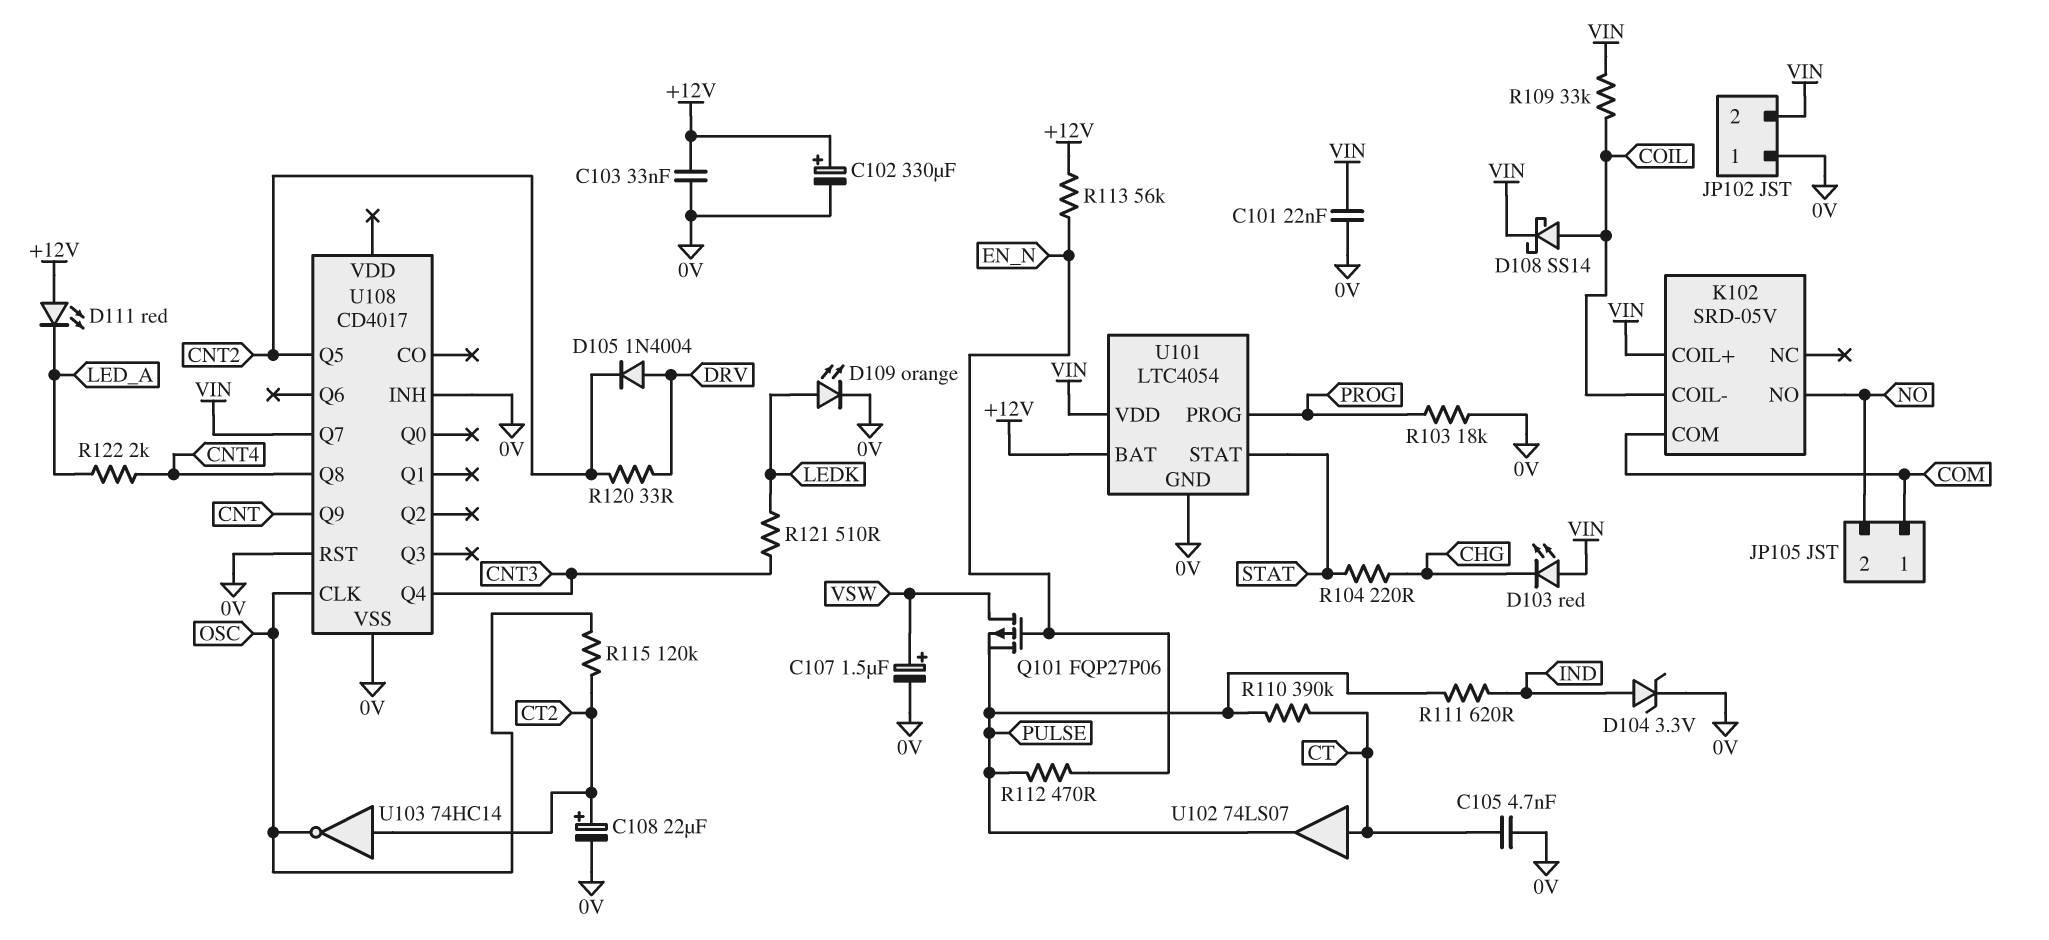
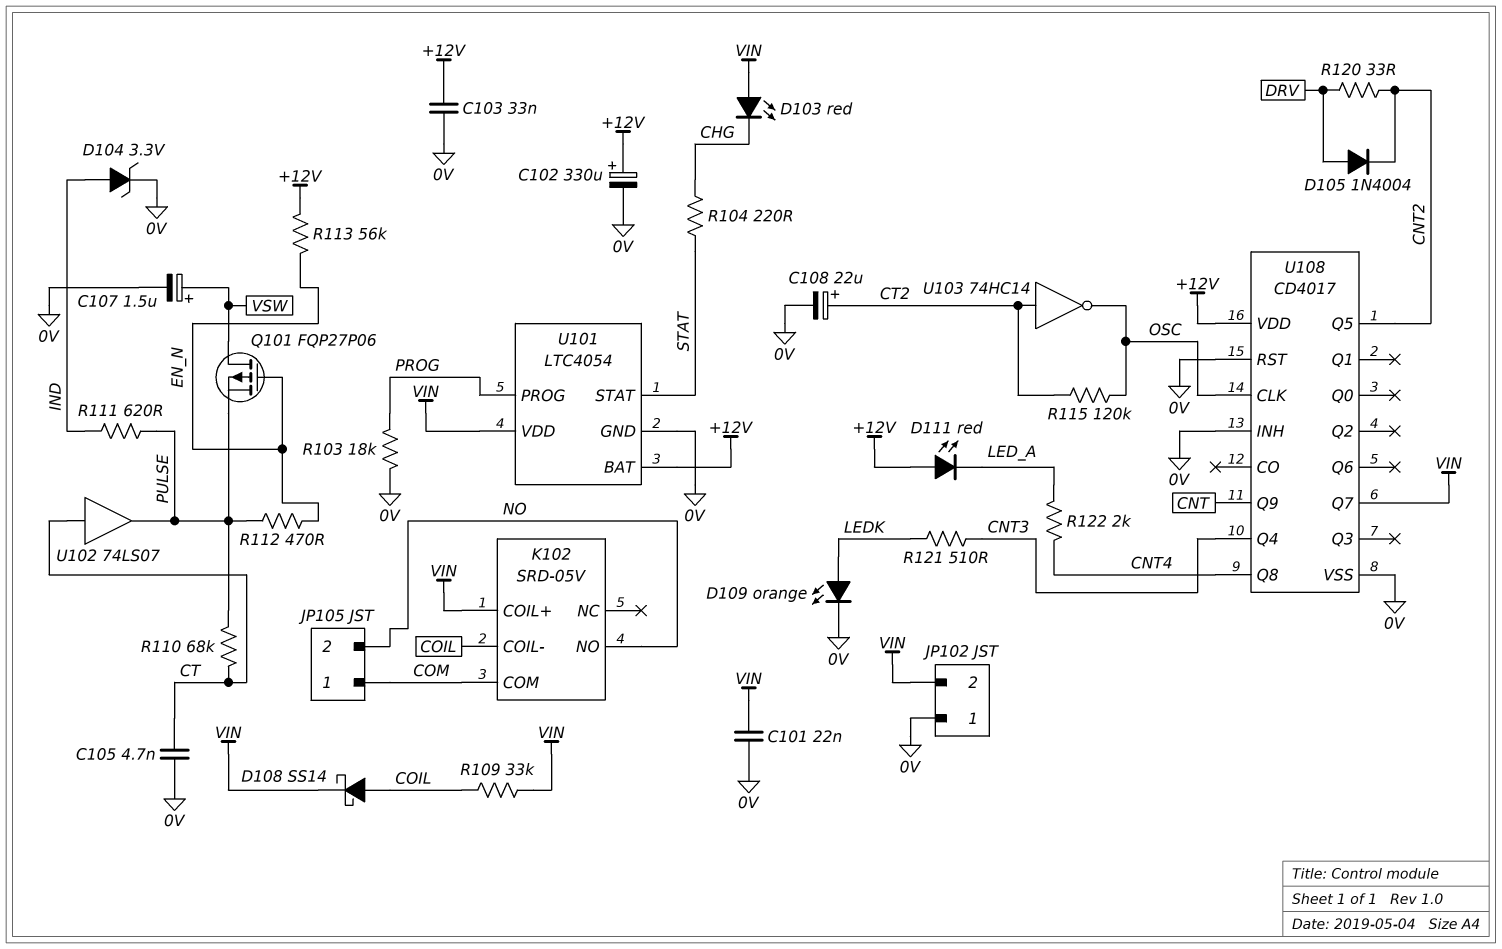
R110: 390k (CT, PULSE) -> 68k (CT, PULSE)
U108 pin VDD: none -> +12V

